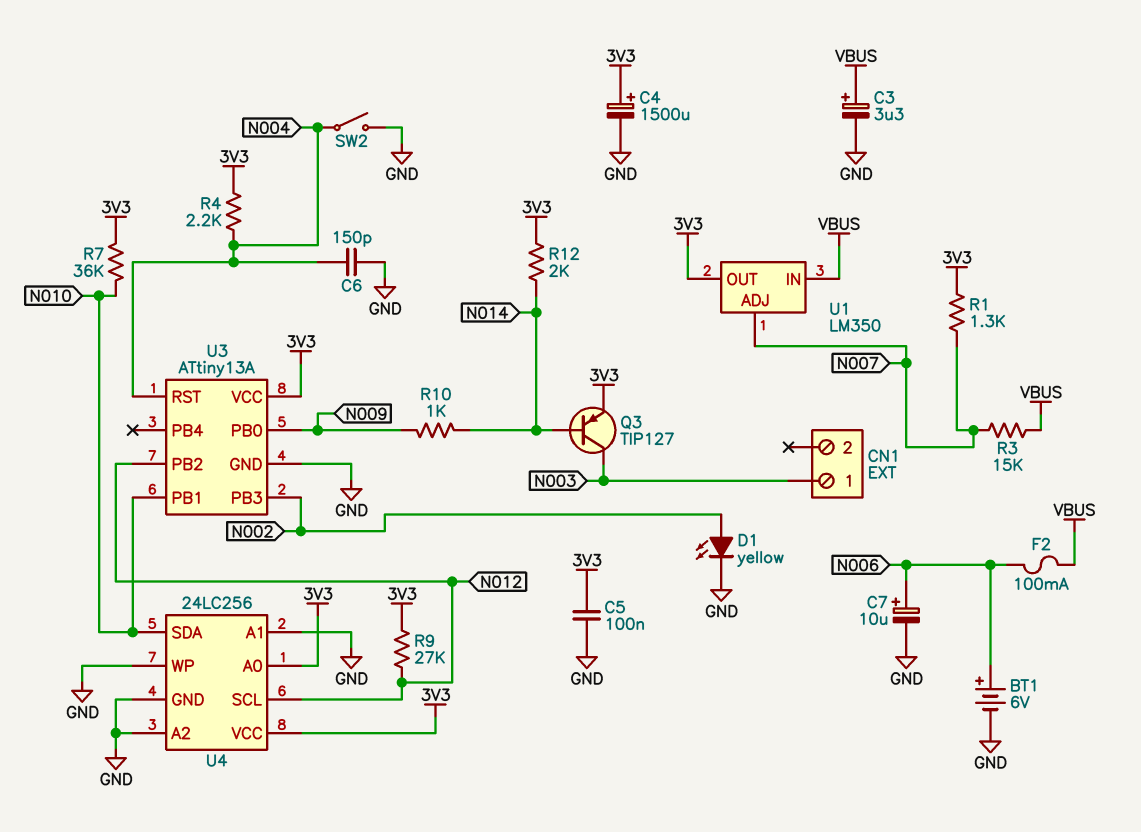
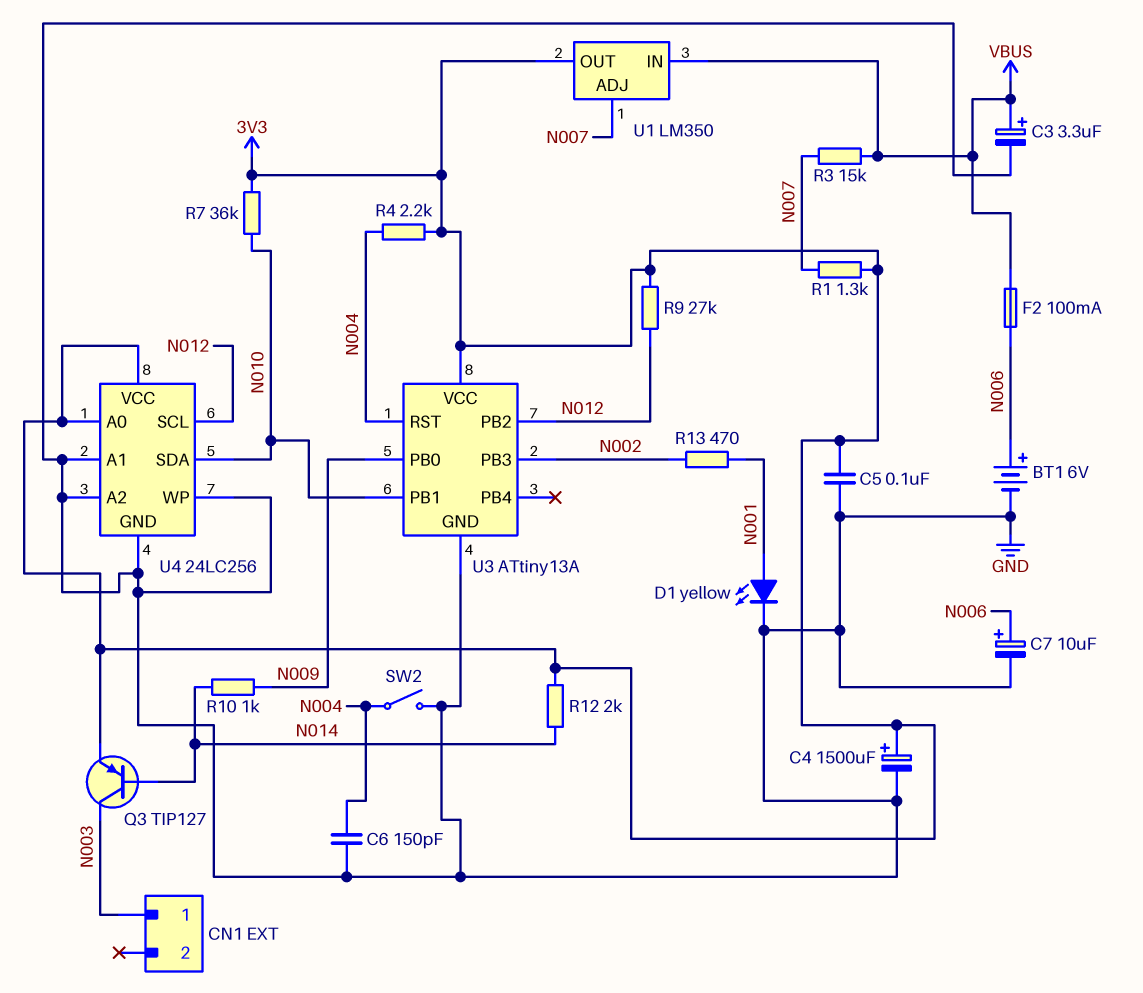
D1: LED yellow (A N002, K GND) -> LED yellow (A N001, K GND)
R13: none -> 470 (N001, N002)

